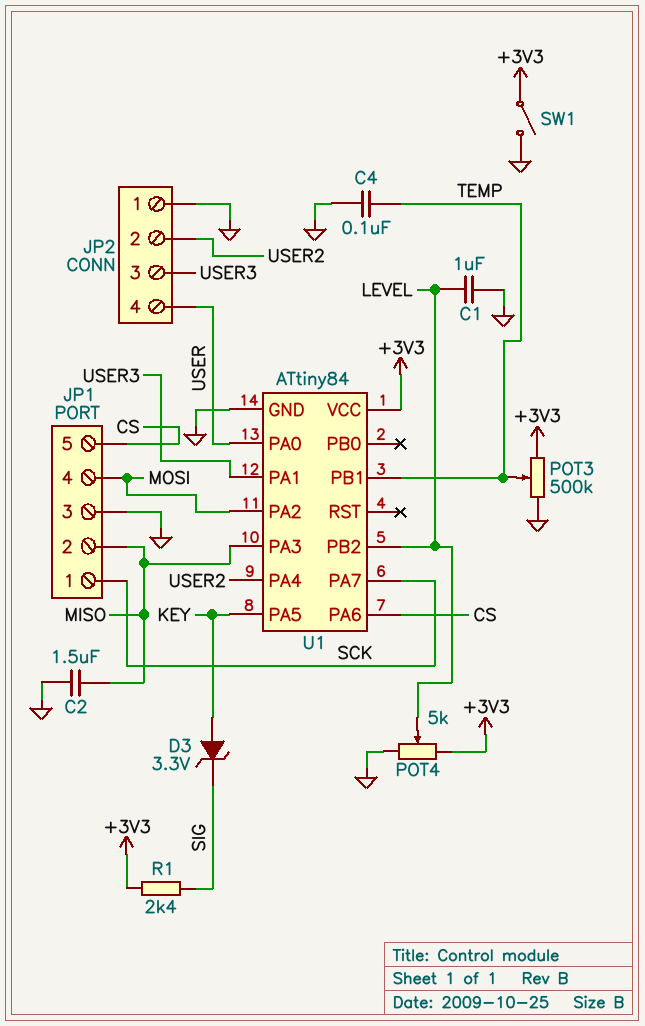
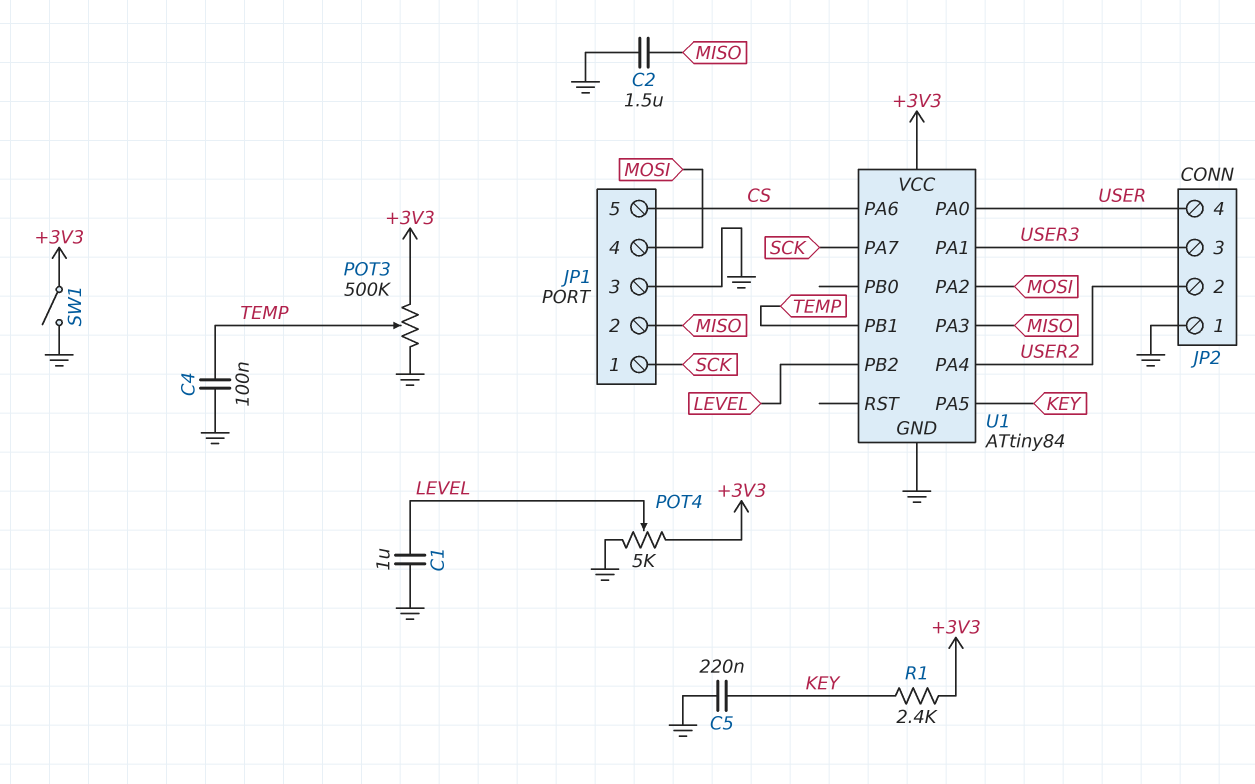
C5: none -> 220nF (GND, KEY)
D3: zener 3.3V (A KEY, K SIG) -> none
R1: 2.4k (+3V3, SIG) -> 2.4k (+3V3, KEY)

